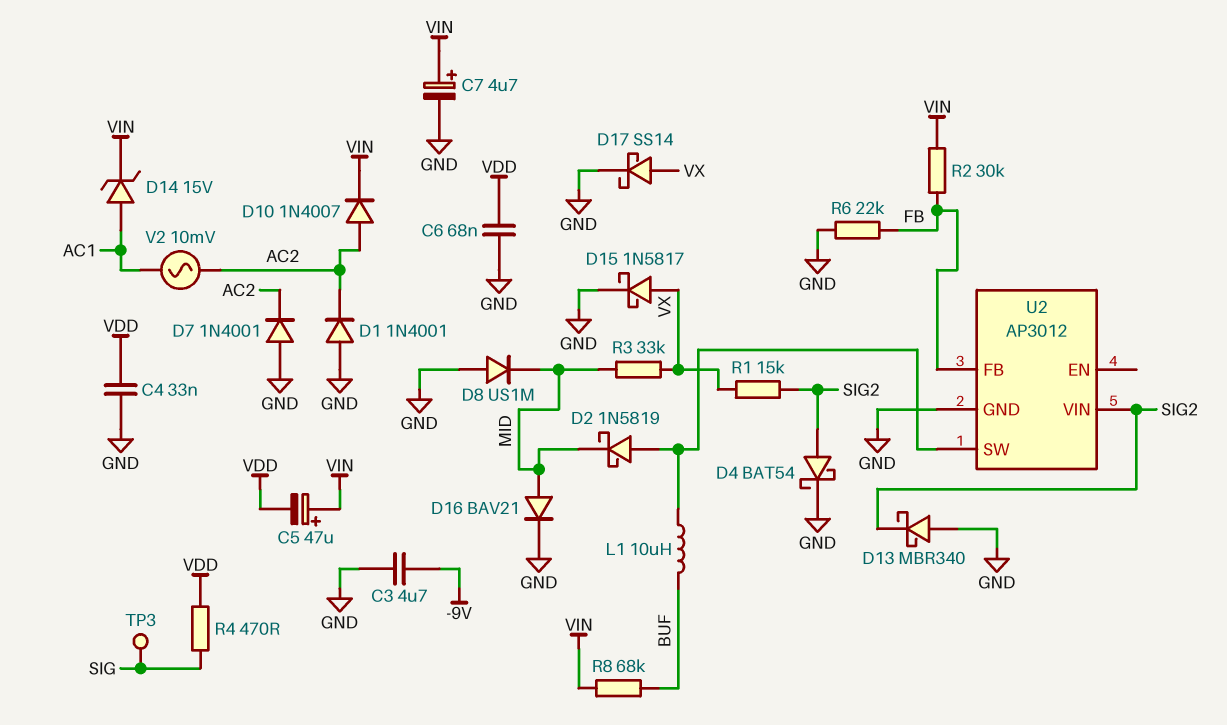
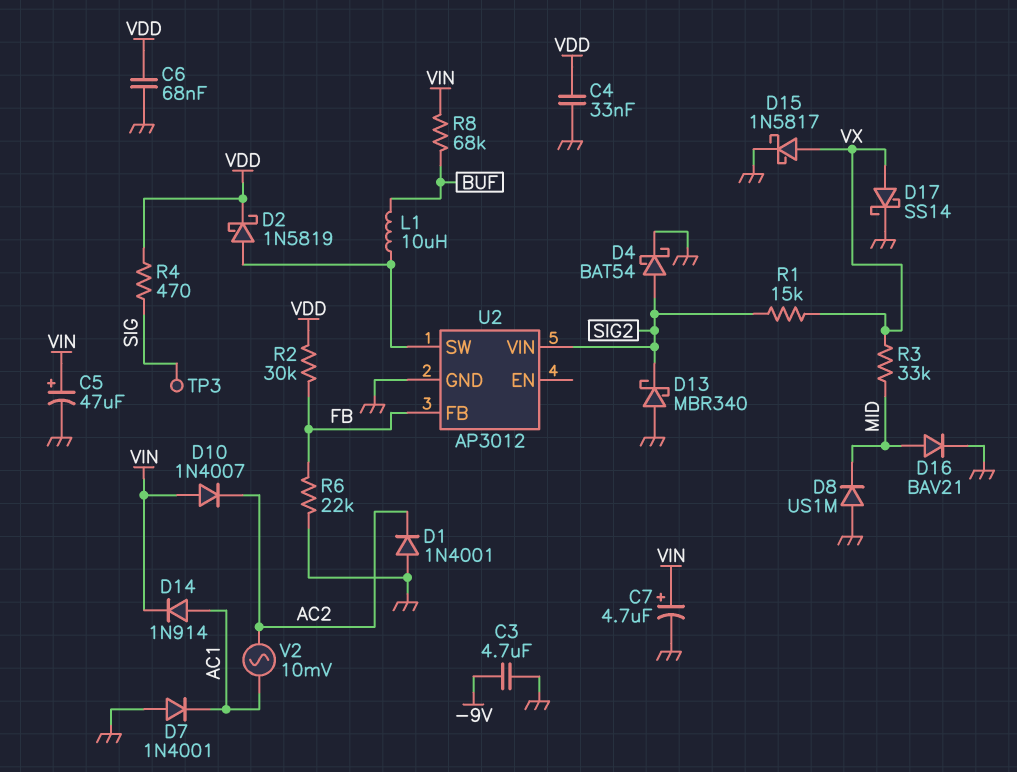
C5: 47uF (plus VIN, minus VDD) -> 47uF (plus VIN, minus GND)
D2: schottky 1N5819 (A U2/SW, K MID) -> schottky 1N5819 (A U2/SW, K VDD)
D7: diode 1N4001 (A GND, K AC2) -> diode 1N4001 (A GND, K AC1)
D10: diode 1N4007 (A AC2, K VIN) -> diode 1N4007 (A VIN, K AC2)
D14: zener 15V (A AC1, K VIN) -> diode 1N914 (A AC1, K VIN)
R2: 30k (FB, VIN) -> 30k (FB, VDD)

